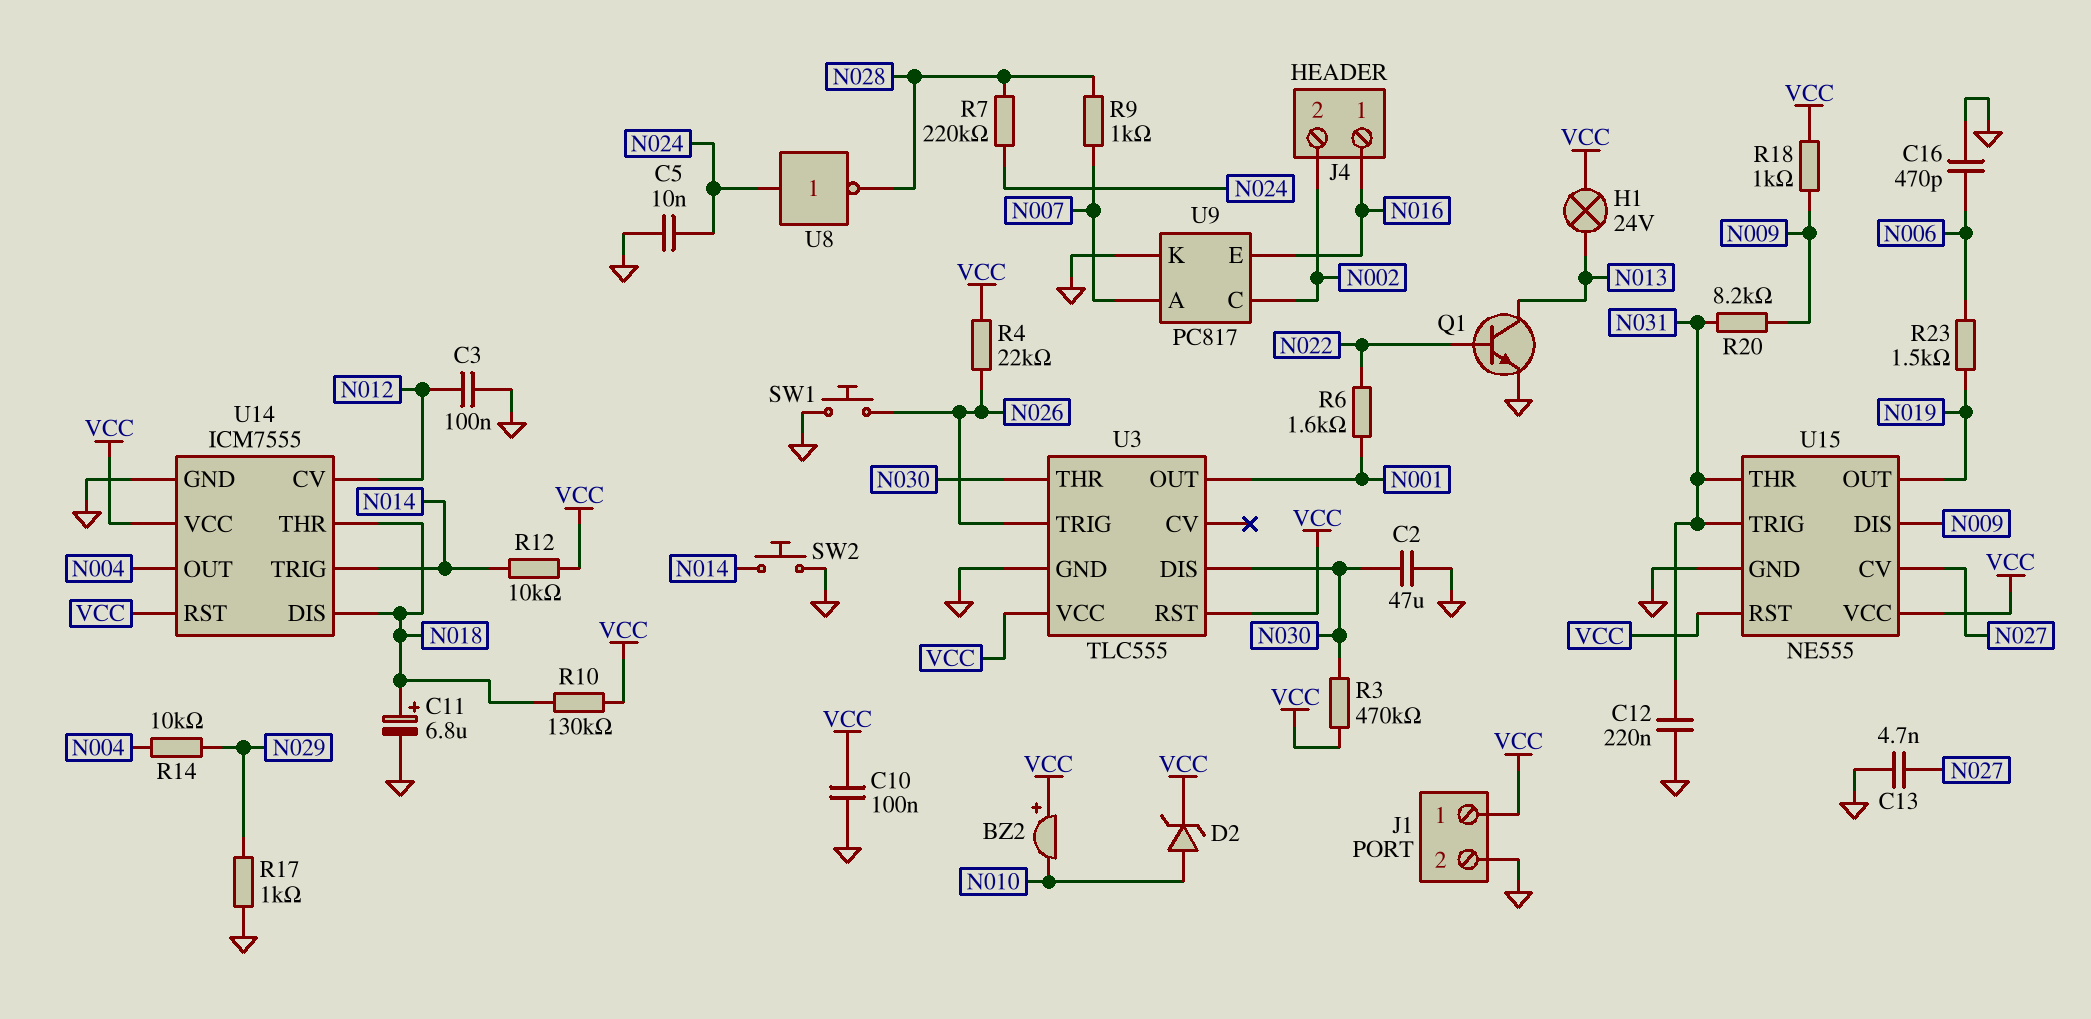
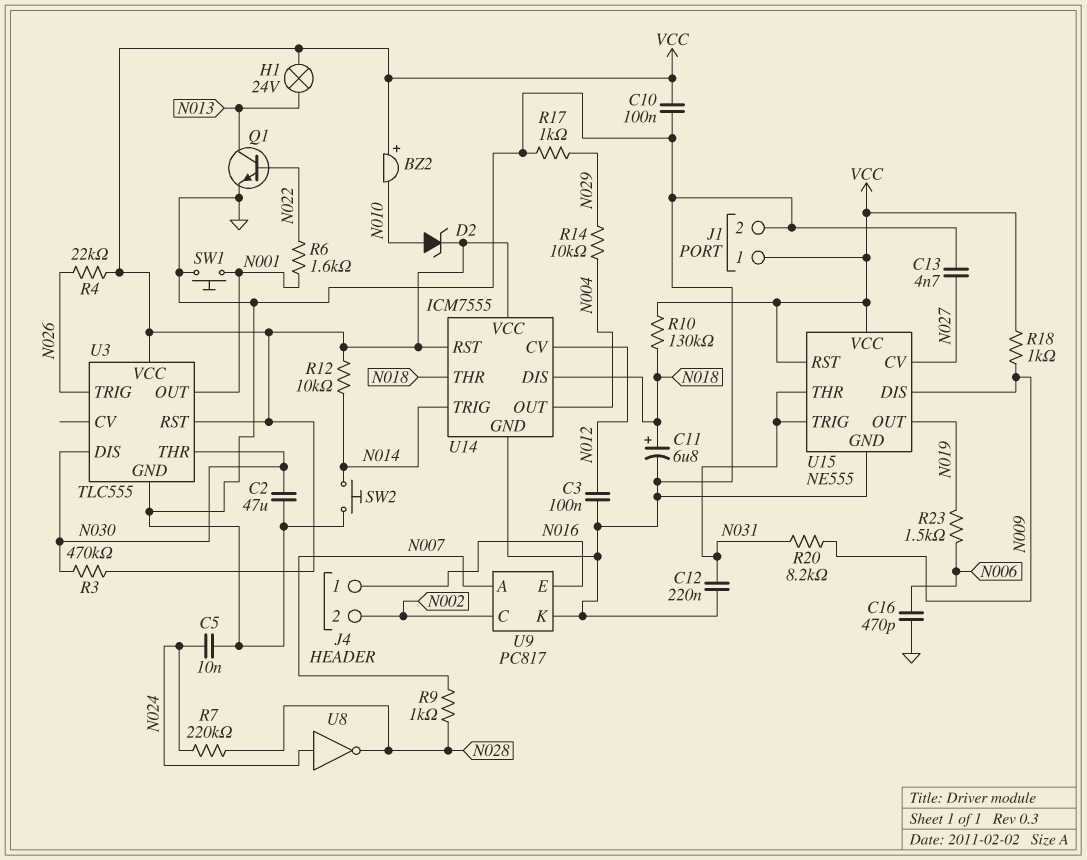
SW1: button (GND, N026) -> button (GND, N001)

